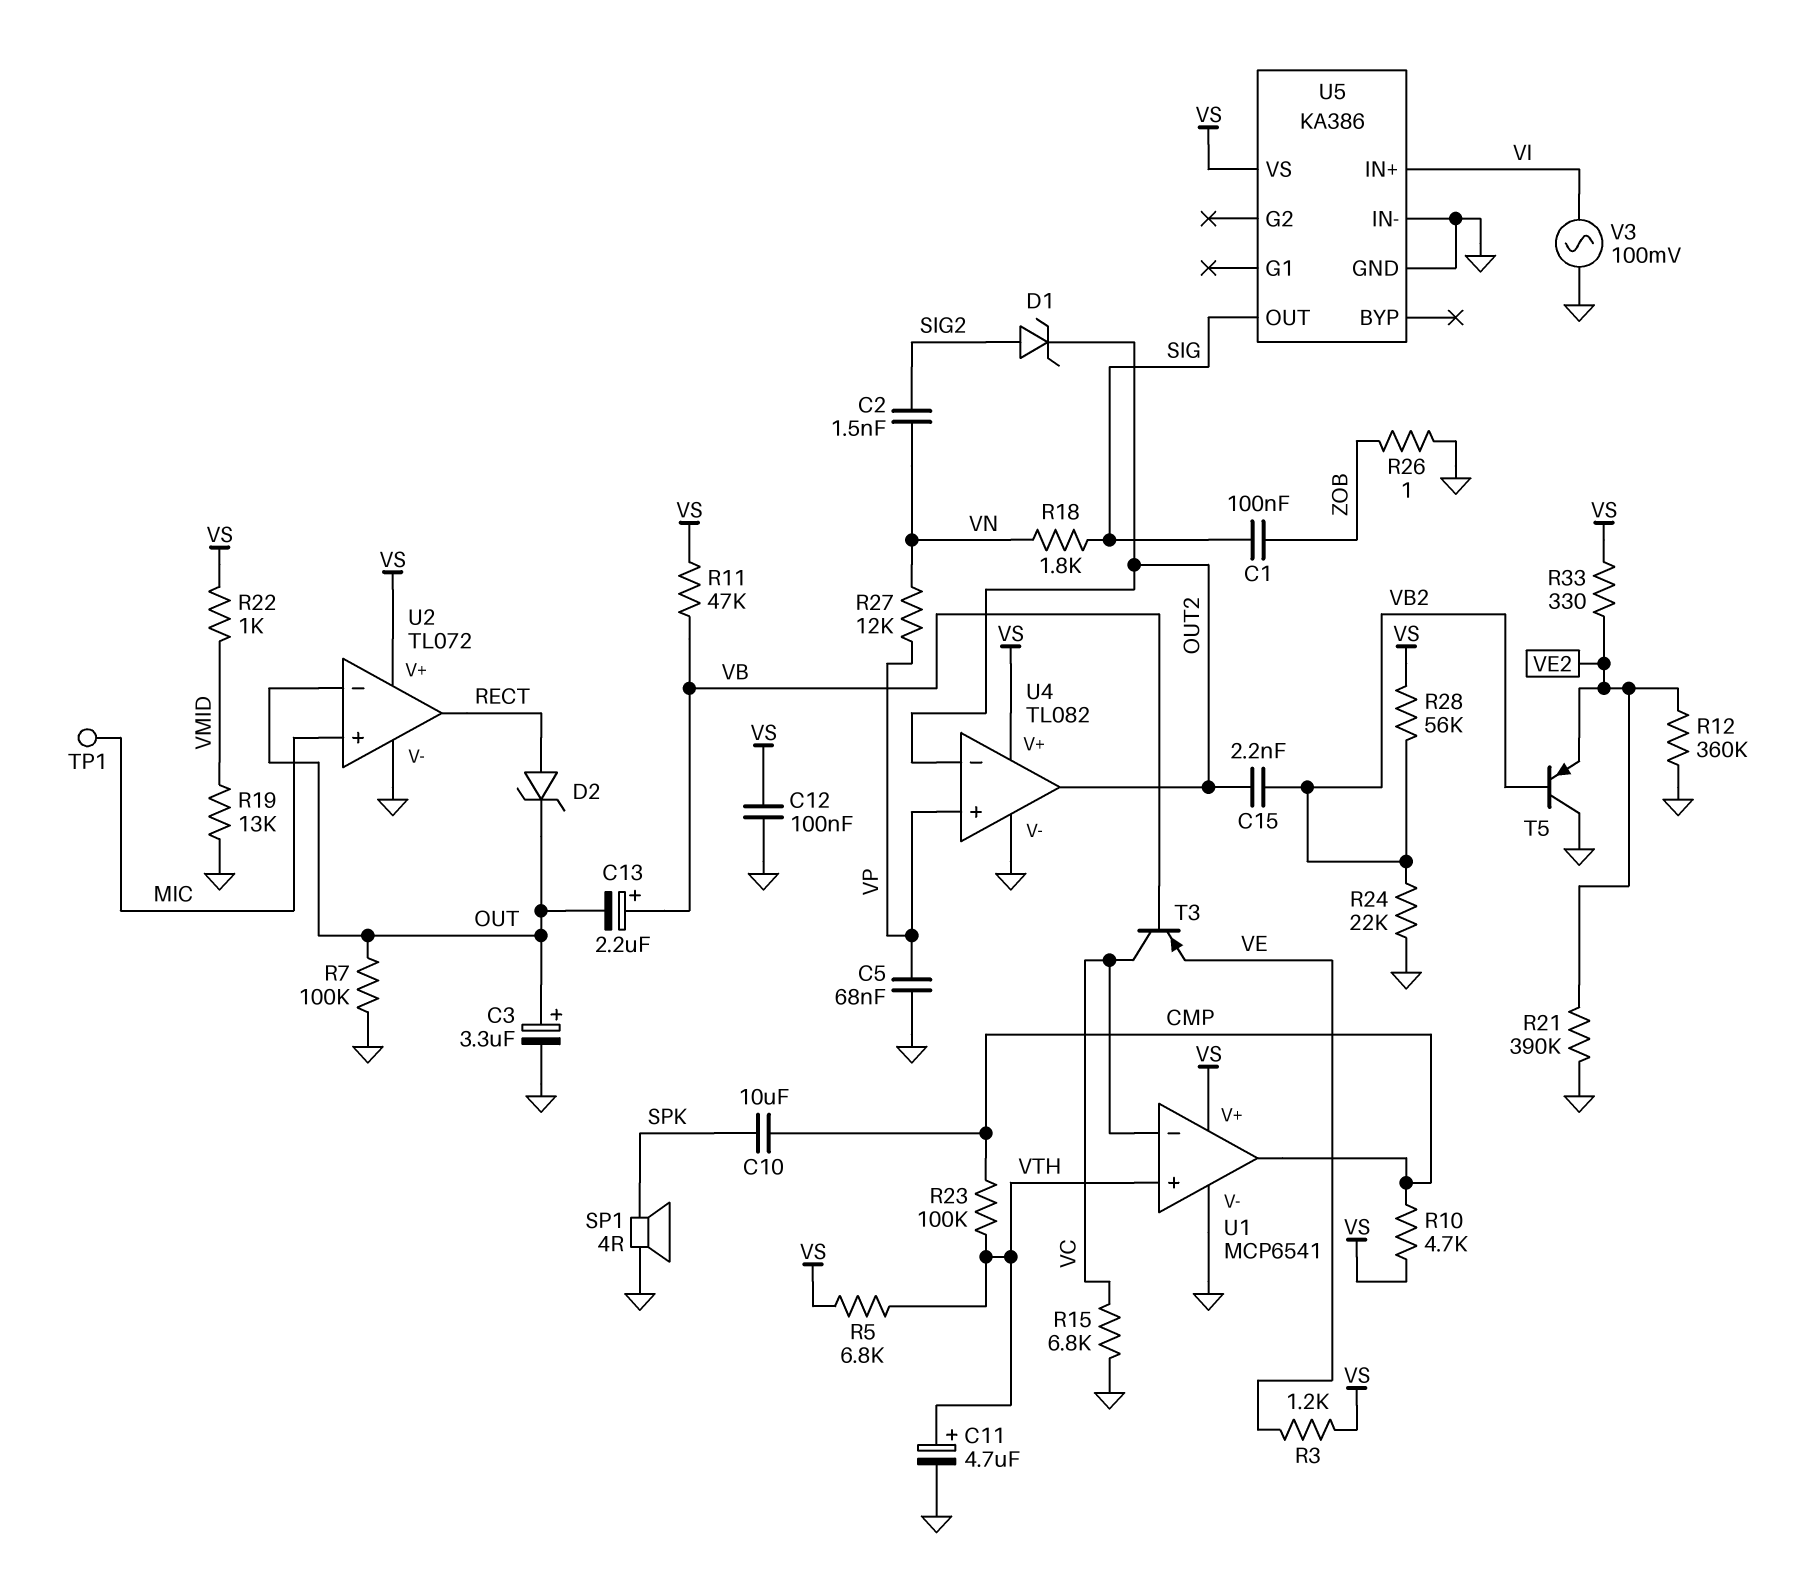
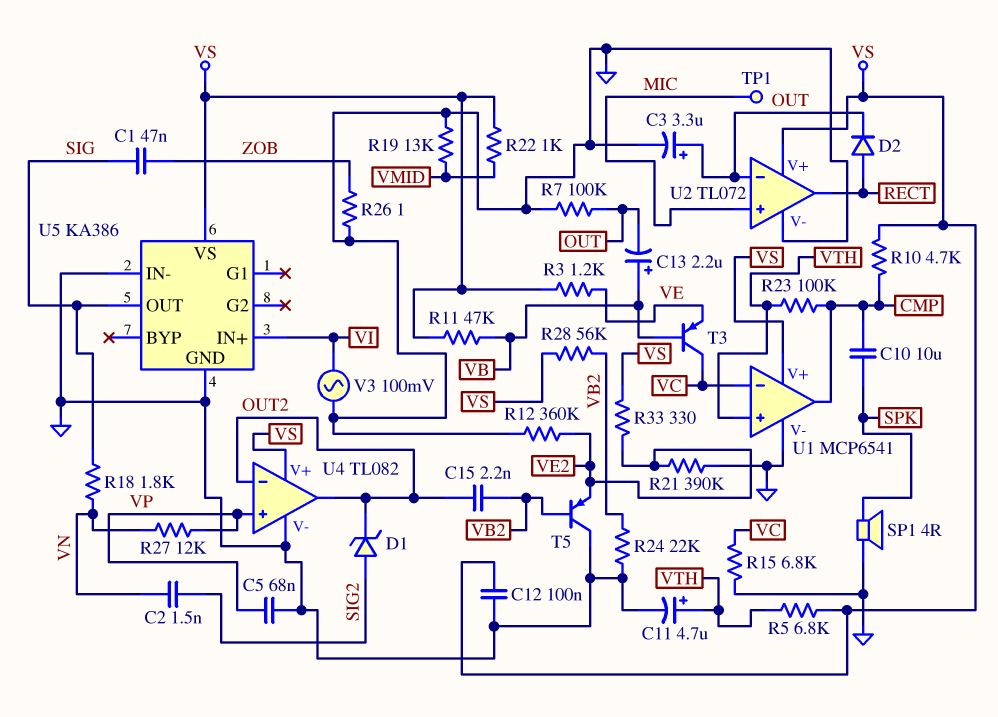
C1: 100nF (SIG, ZOB) -> 47nF (SIG, ZOB)
D2: zener (A RECT, K OUT) -> diode (A RECT, K OUT)

